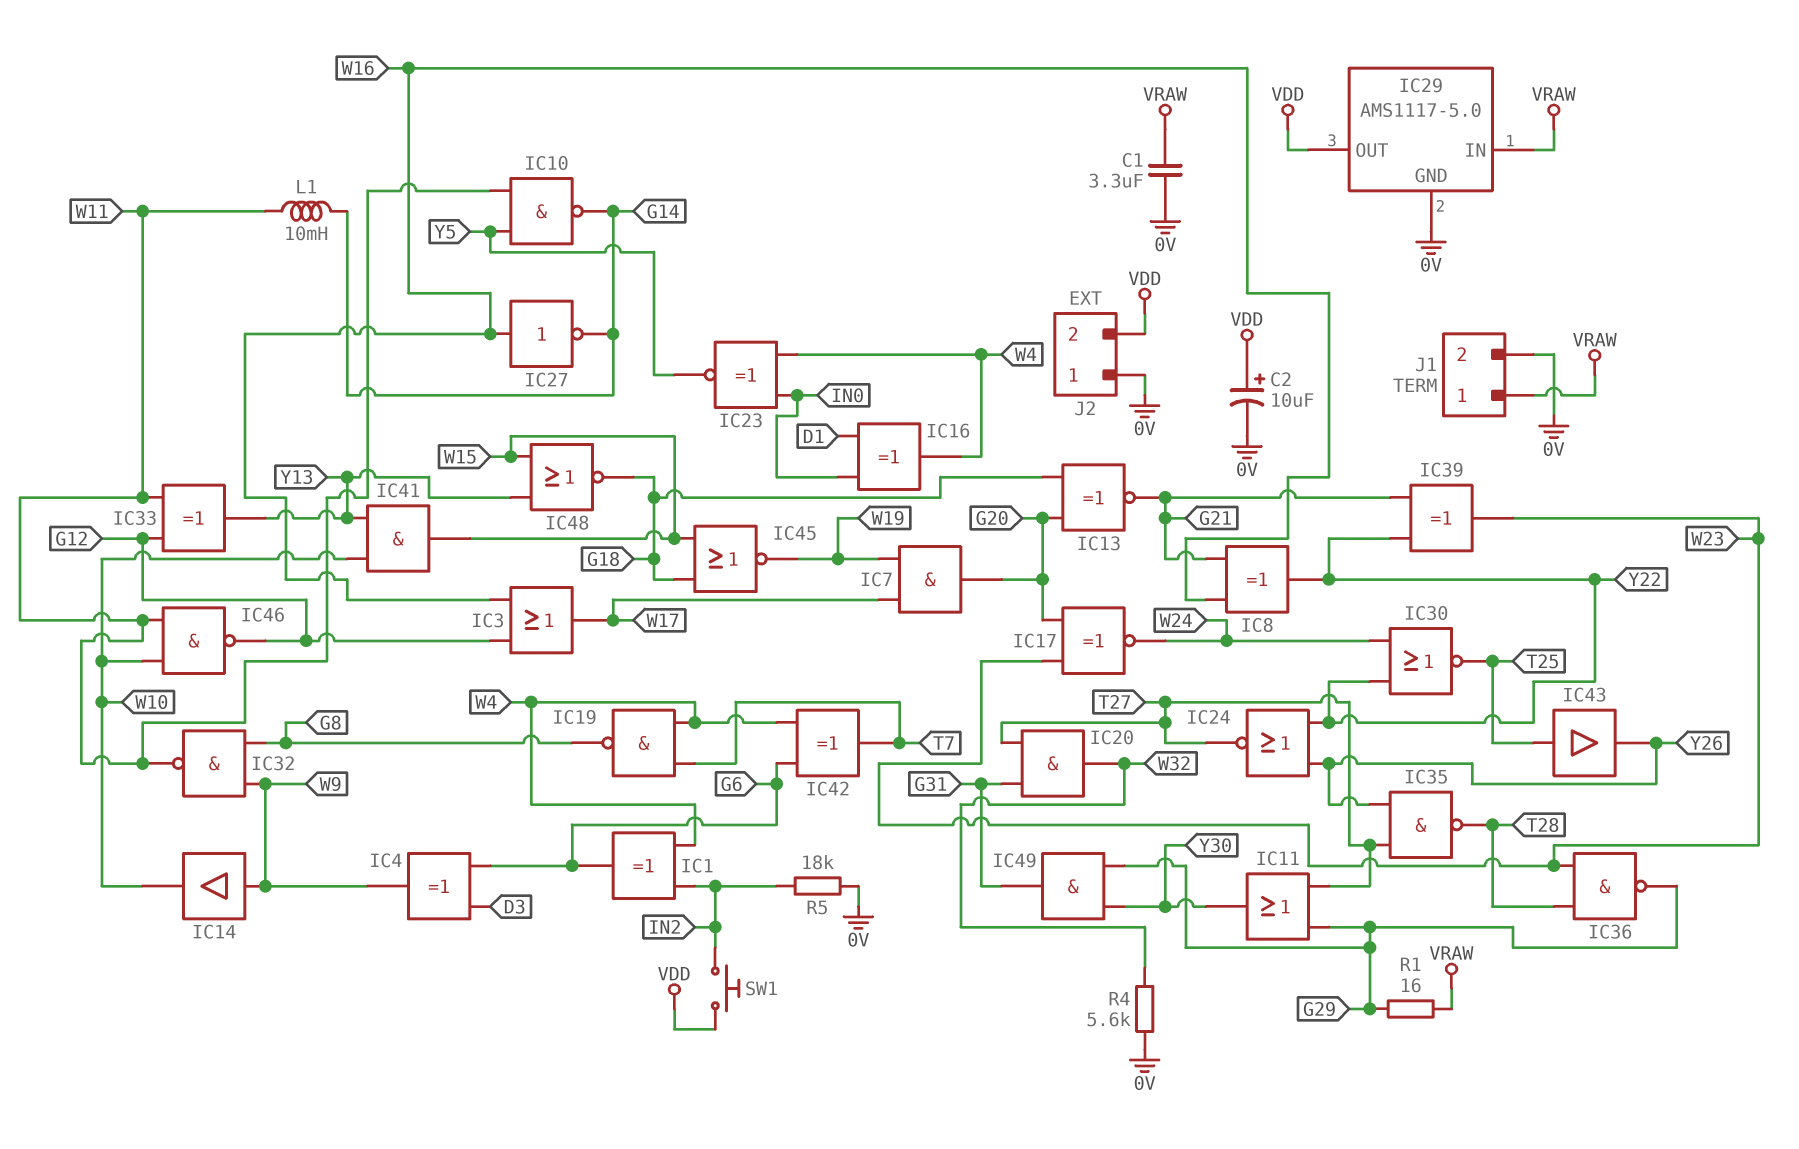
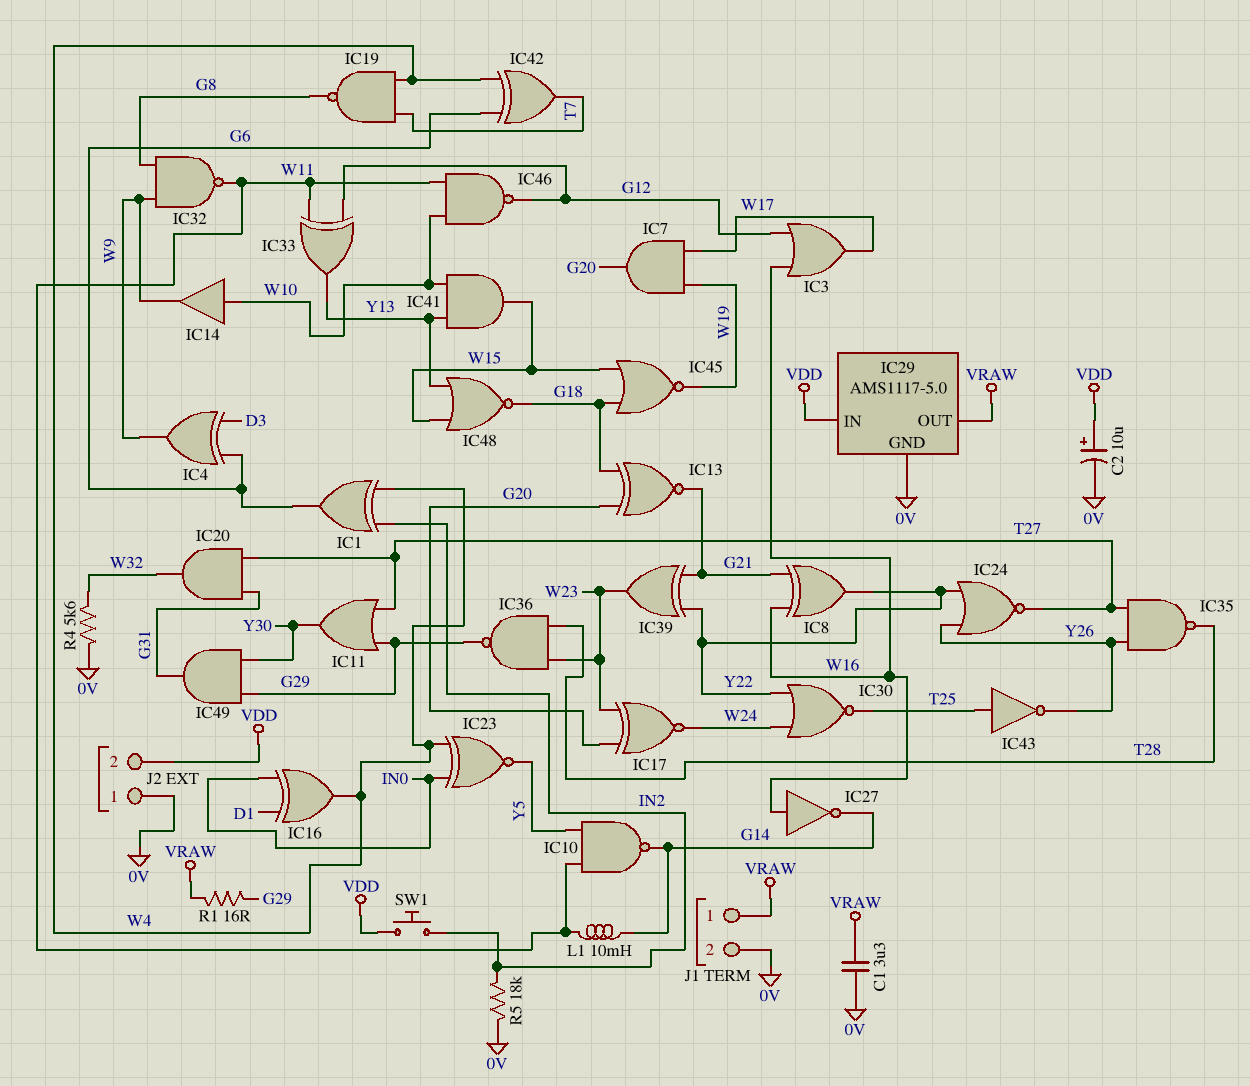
IC14: buffer (in W9, out W10) -> buffer (in W10, out W9)
IC29 pin IN: VRAW -> VDD
IC29 pin OUT: VDD -> VRAW
IC43: buffer (in T25, out Y26) -> NOT (in T25, out Y26)

